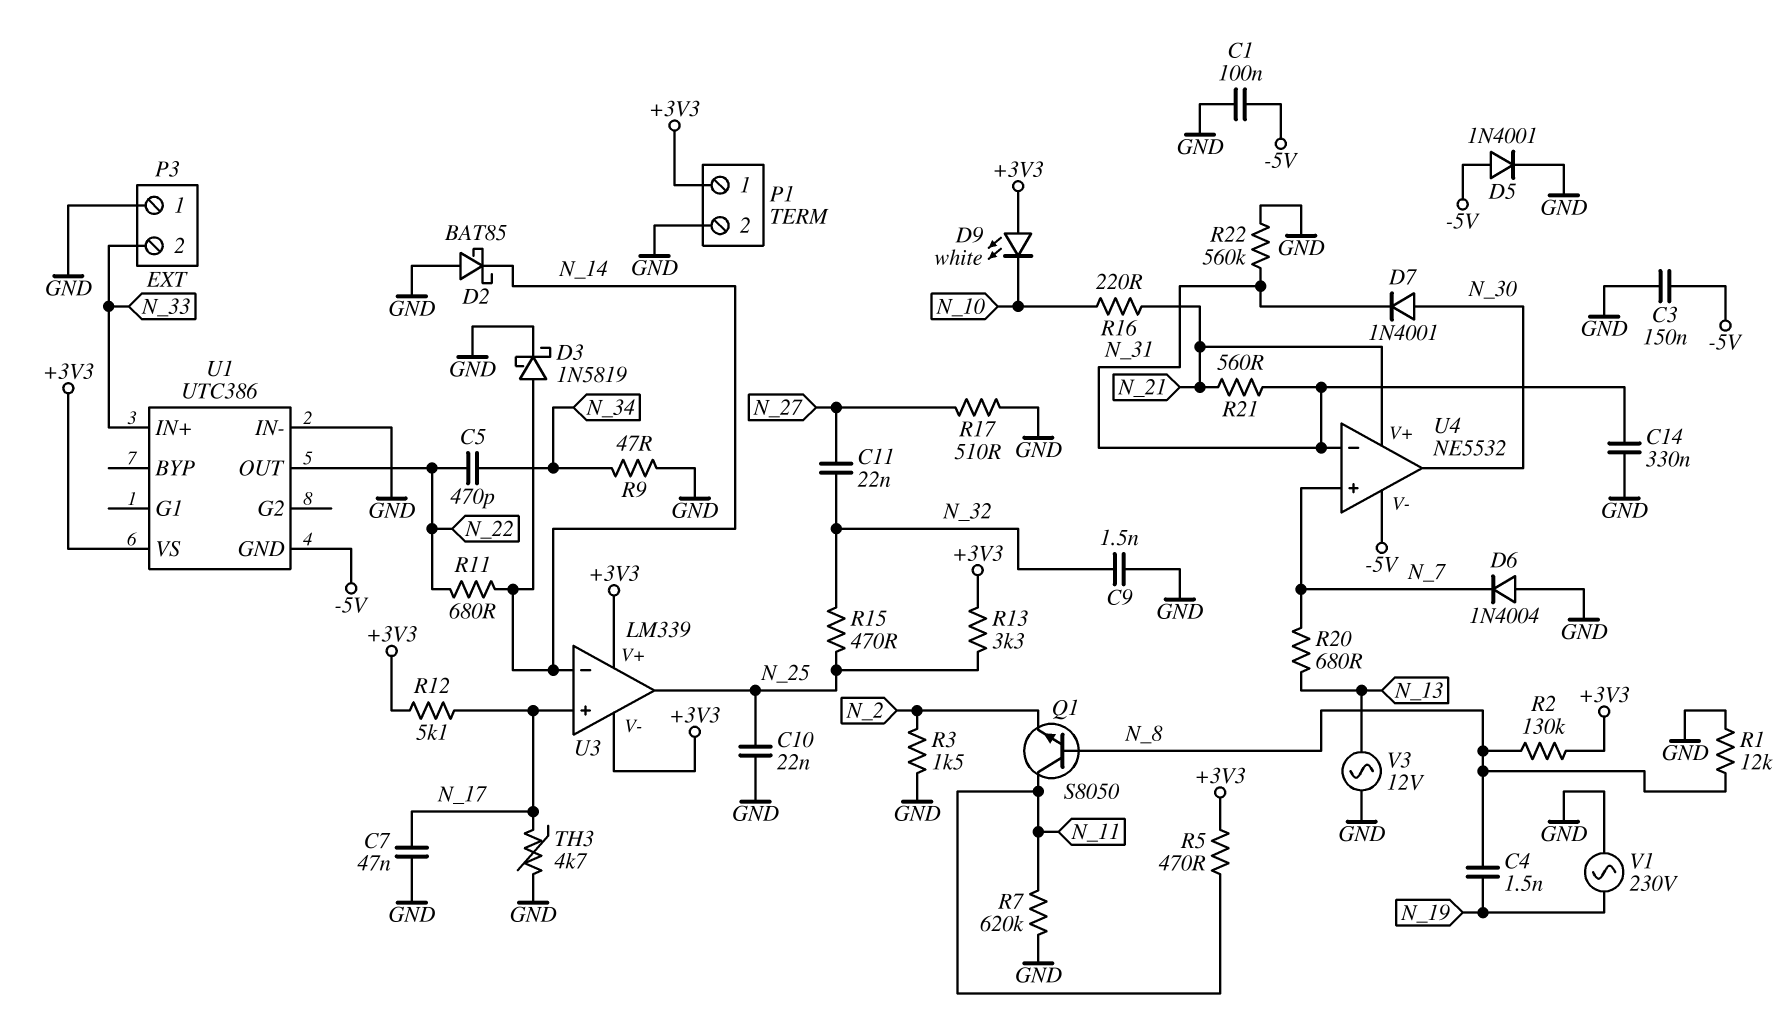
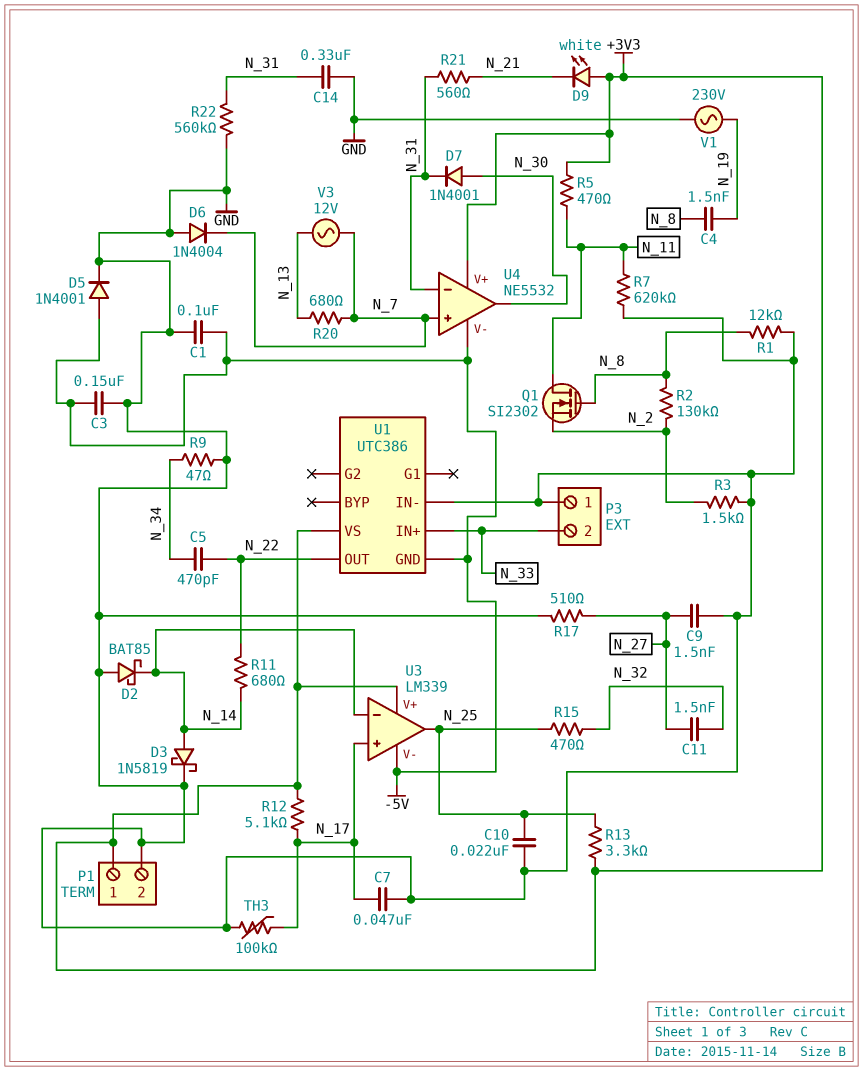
C9: 1.5nF (GND, N_32) -> 1.5nF (GND, N_27)
C11: 22nF (N_27, N_32) -> 1.5nF (N_27, N_32)
D9: LED white (A +3V3, K N_10) -> LED white (A +3V3, K N_21)
Q1: NPN S8050 (B N_8, C N_11, E N_2) -> NMOS SI2302 (G N_8, D N_11, S N_2)
R2: 130k (+3V3, N_8) -> 130k (N_2, N_8)
R16: 220 (N_10, N_21) -> none
TH3: 4.7k (GND, N_17) -> 100k (GND, N_17)
U3 pin V-: +3V3 -> -5V
U4 pin V+: N_21 -> +3V3
V3: AC 12V (GND, N_13) -> AC 12V (N_7, N_13)

